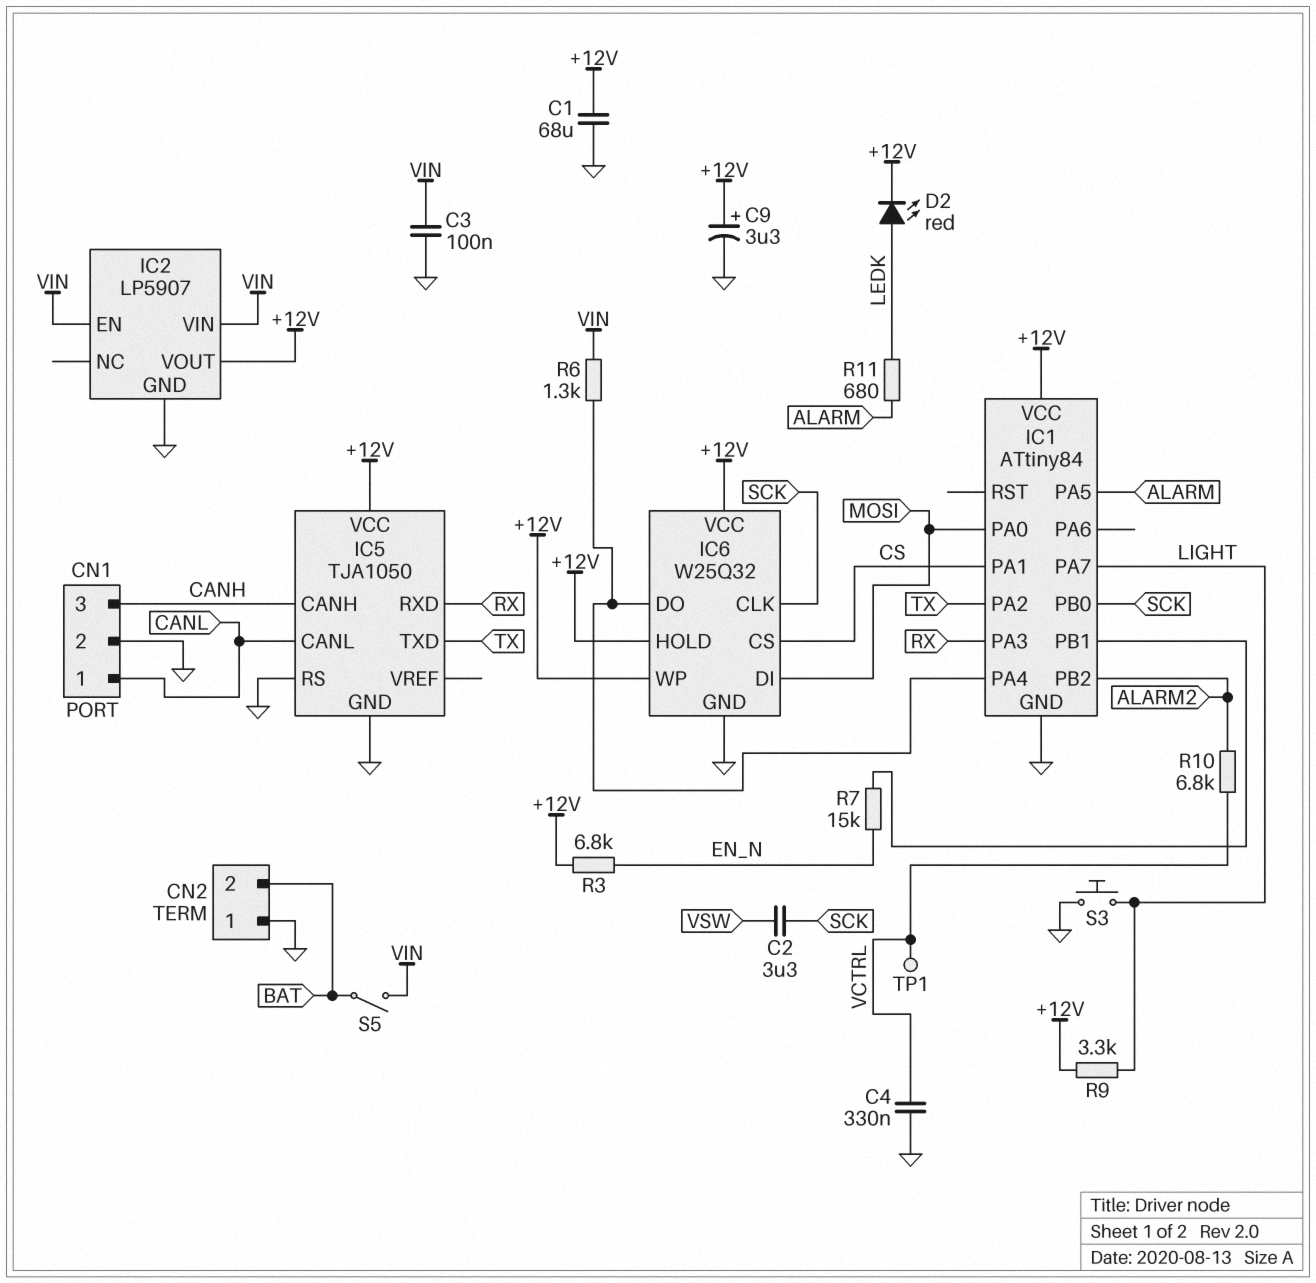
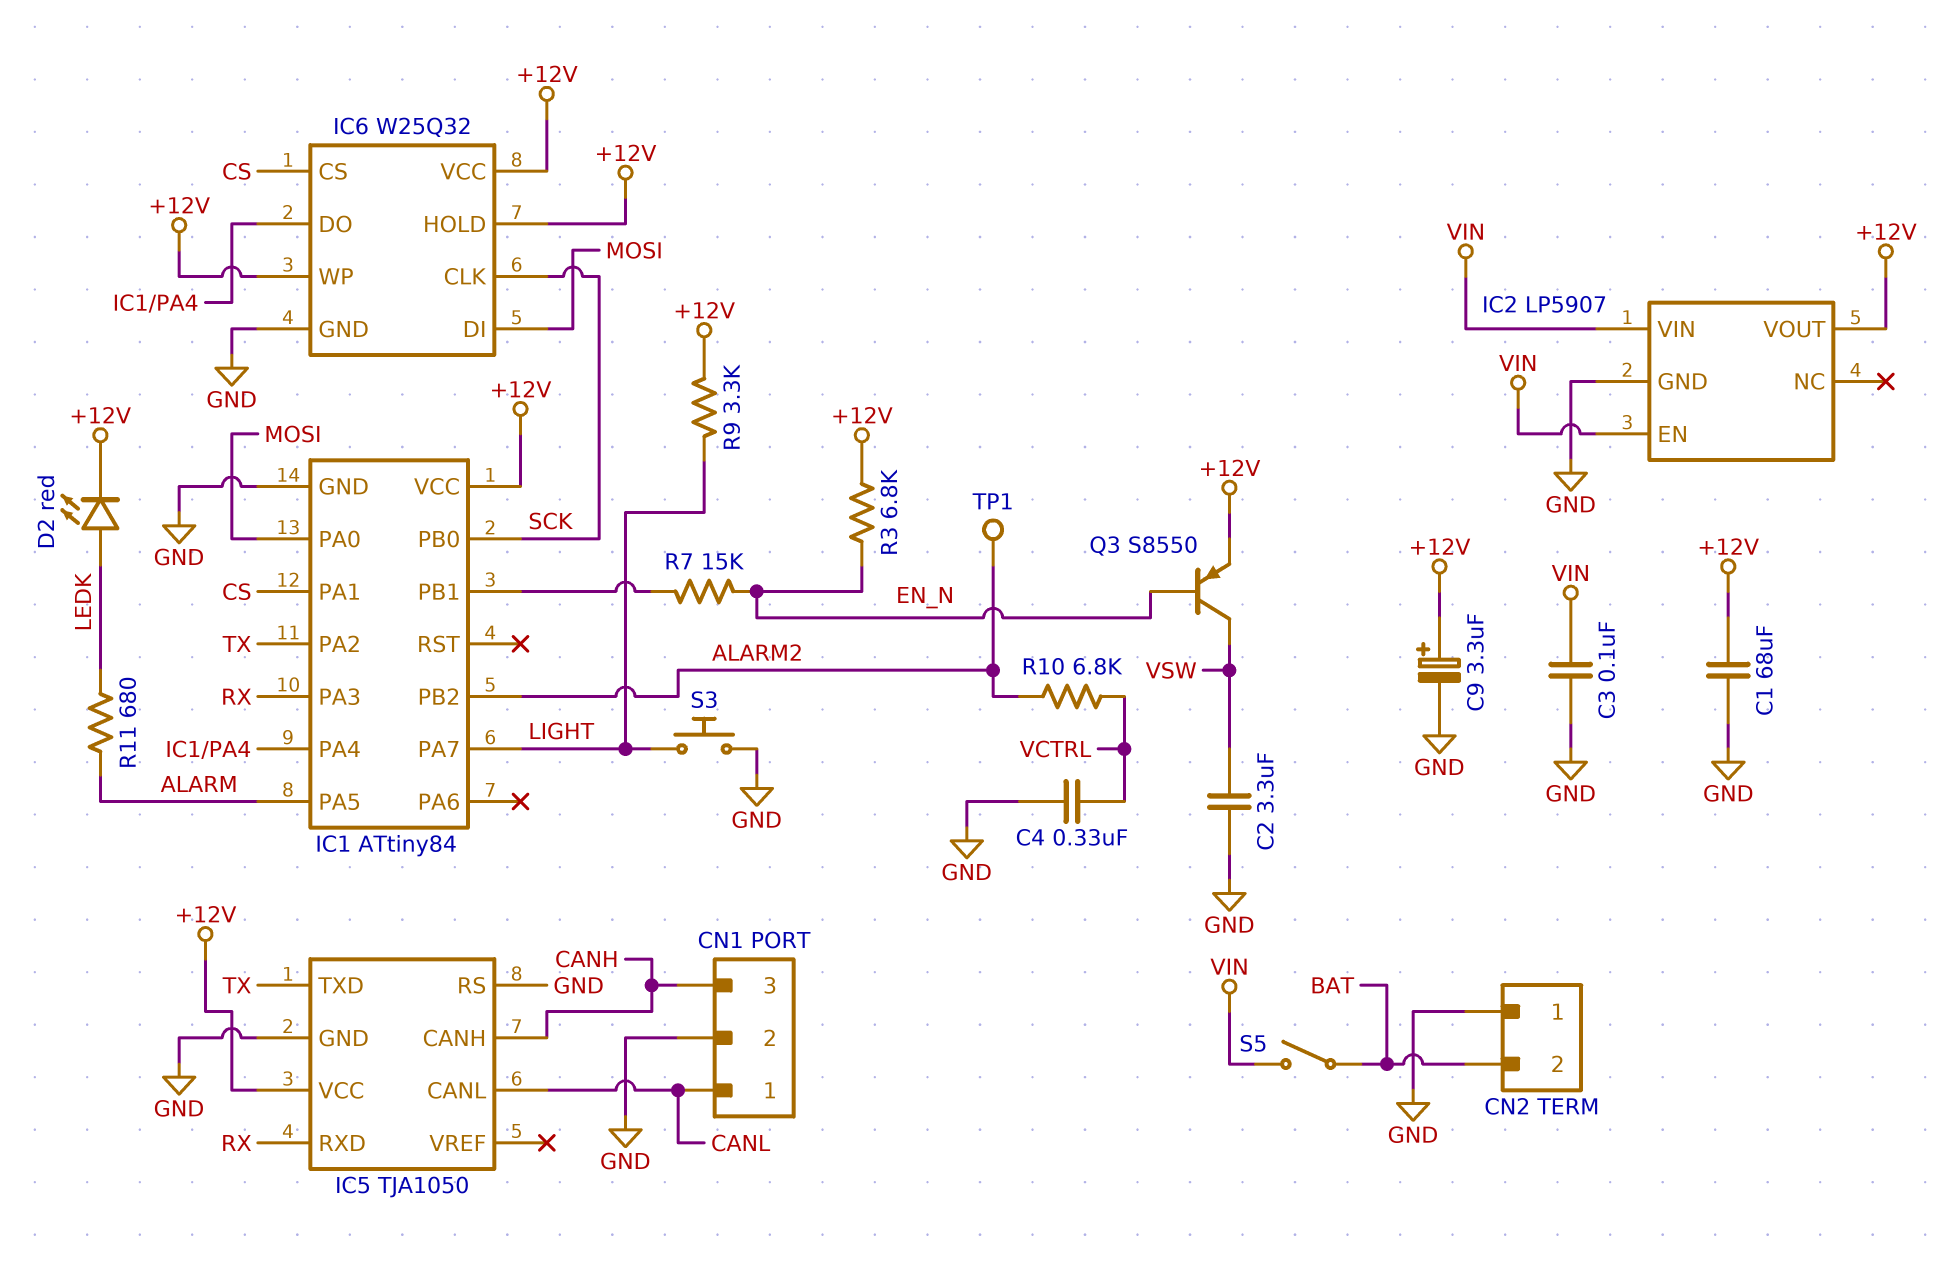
C2: 3.3uF (SCK, VSW) -> 3.3uF (GND, VSW)
Q3: none -> PNP S8550 (B EN_N, C VSW, E +12V)
R6: 1.3k (IC1/PA4, VIN) -> none
TP1: test point (VCTRL) -> test point (ALARM2)

